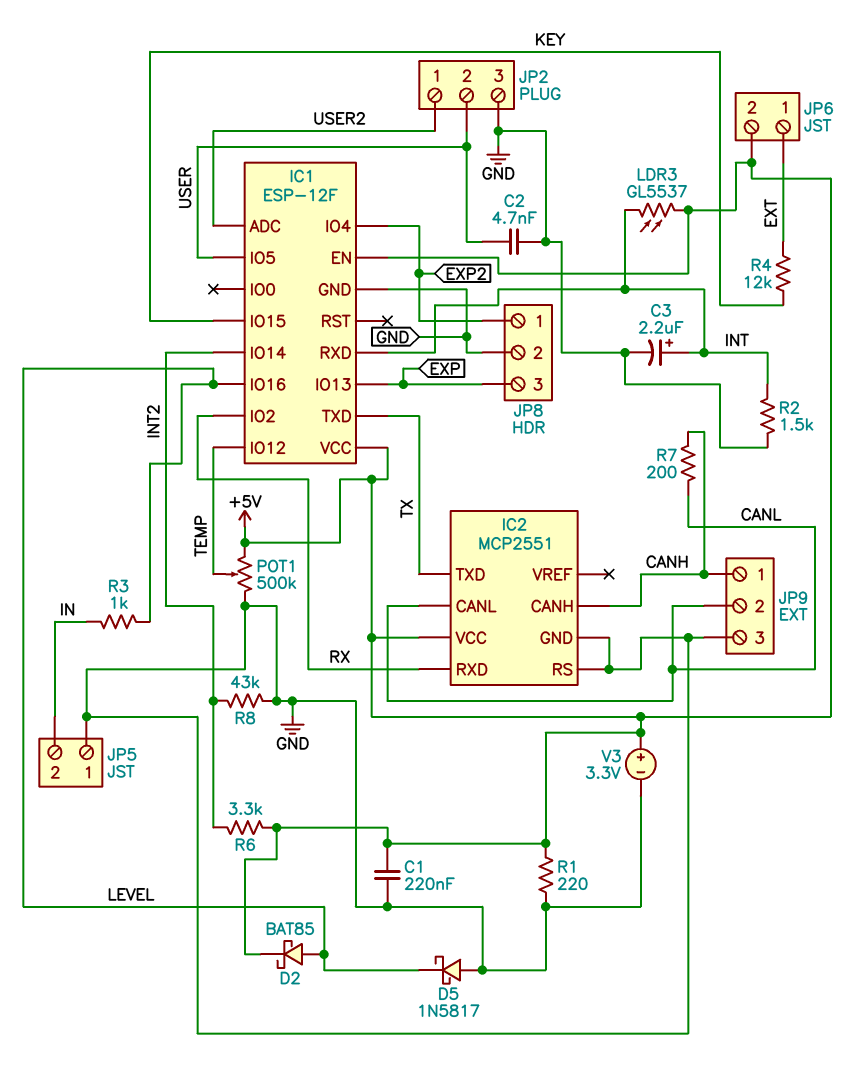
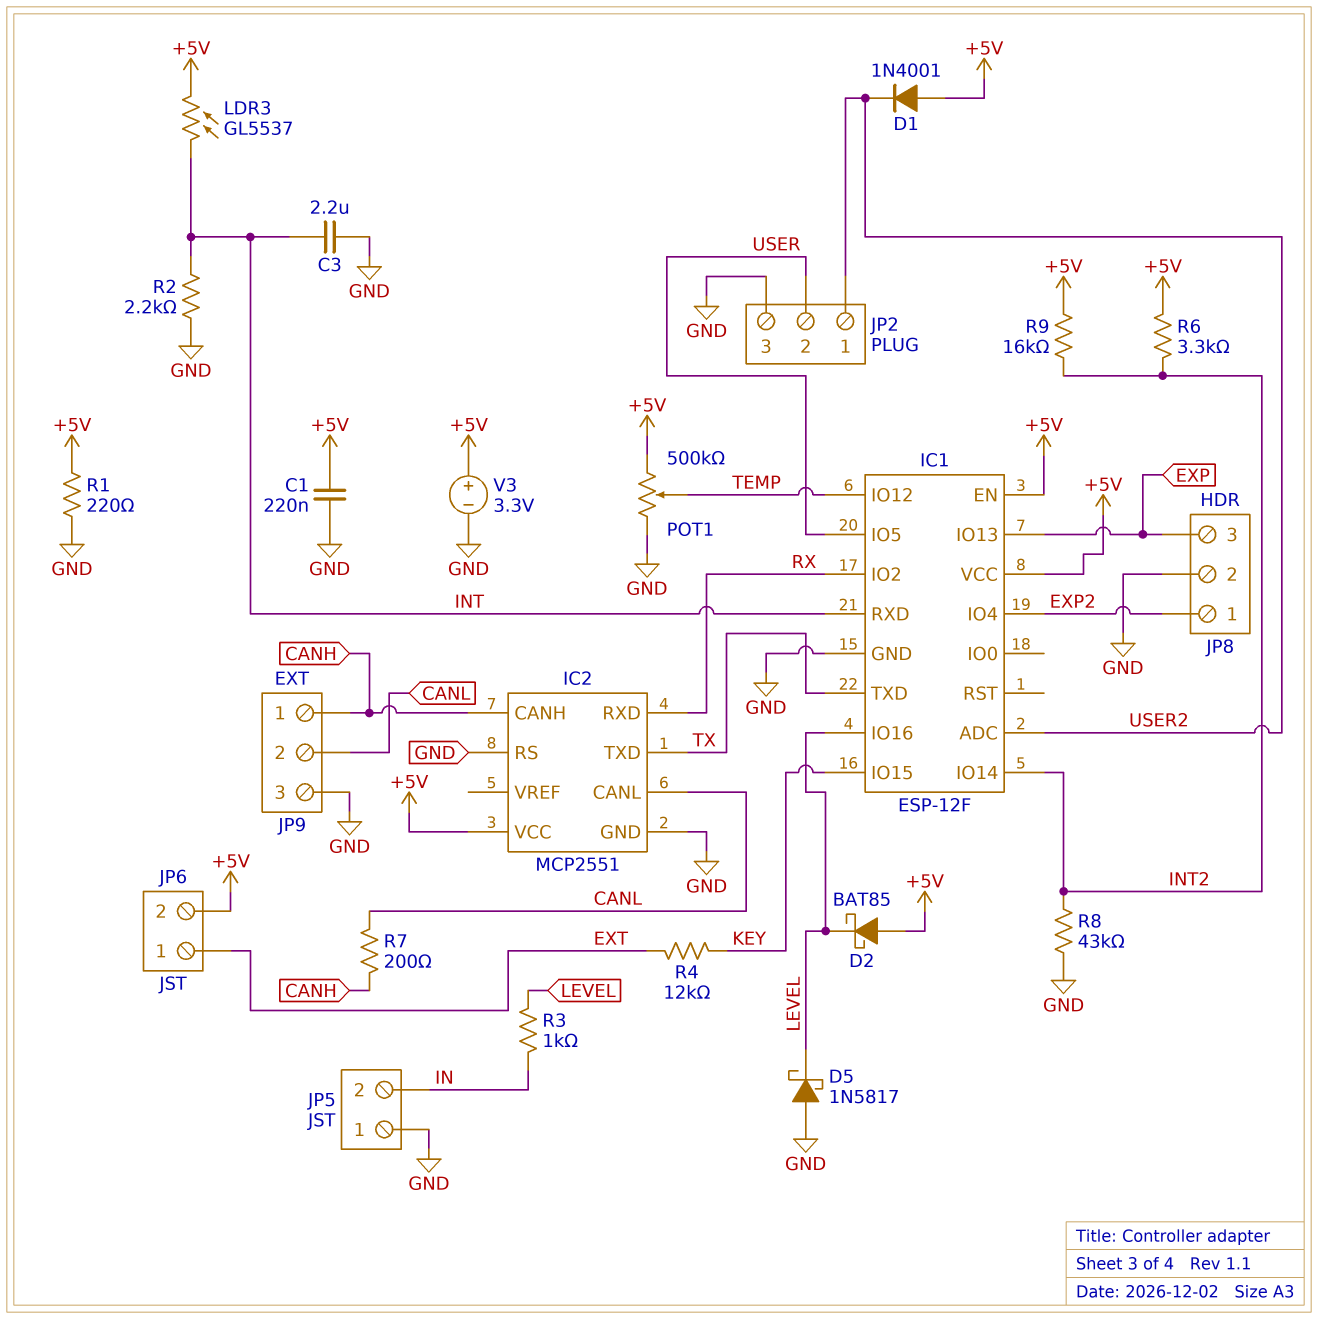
C2: 4.7nF (GND, USER) -> none
C3: 2.2uF (plus INT, minus GND) -> 2.2uF (GND, INT)
D1: none -> diode 1N4001 (A +5V, K USER2)
D2: schottky BAT85 (A LEVEL, K +5V) -> schottky BAT85 (A +5V, K LEVEL)
R2: 1.5k (GND, INT) -> 2.2k (GND, INT)
R9: none -> 16k (+5V, INT2)

